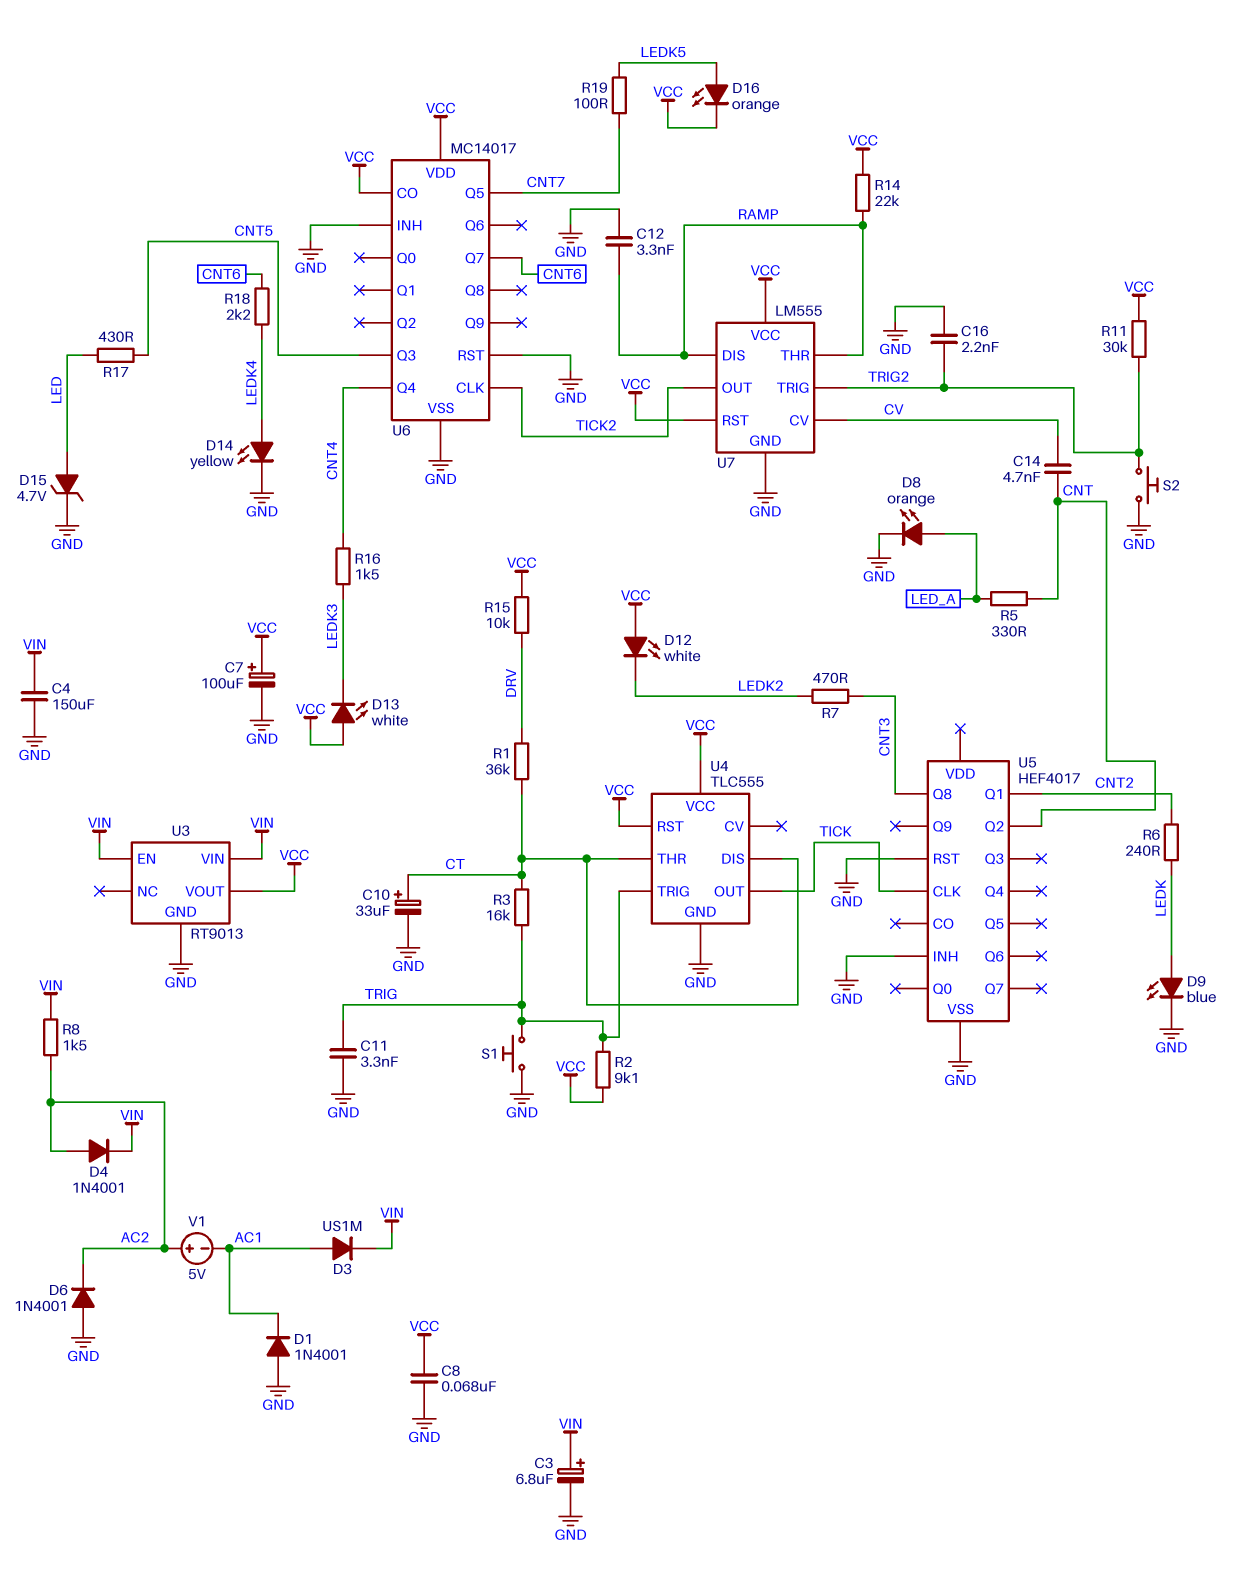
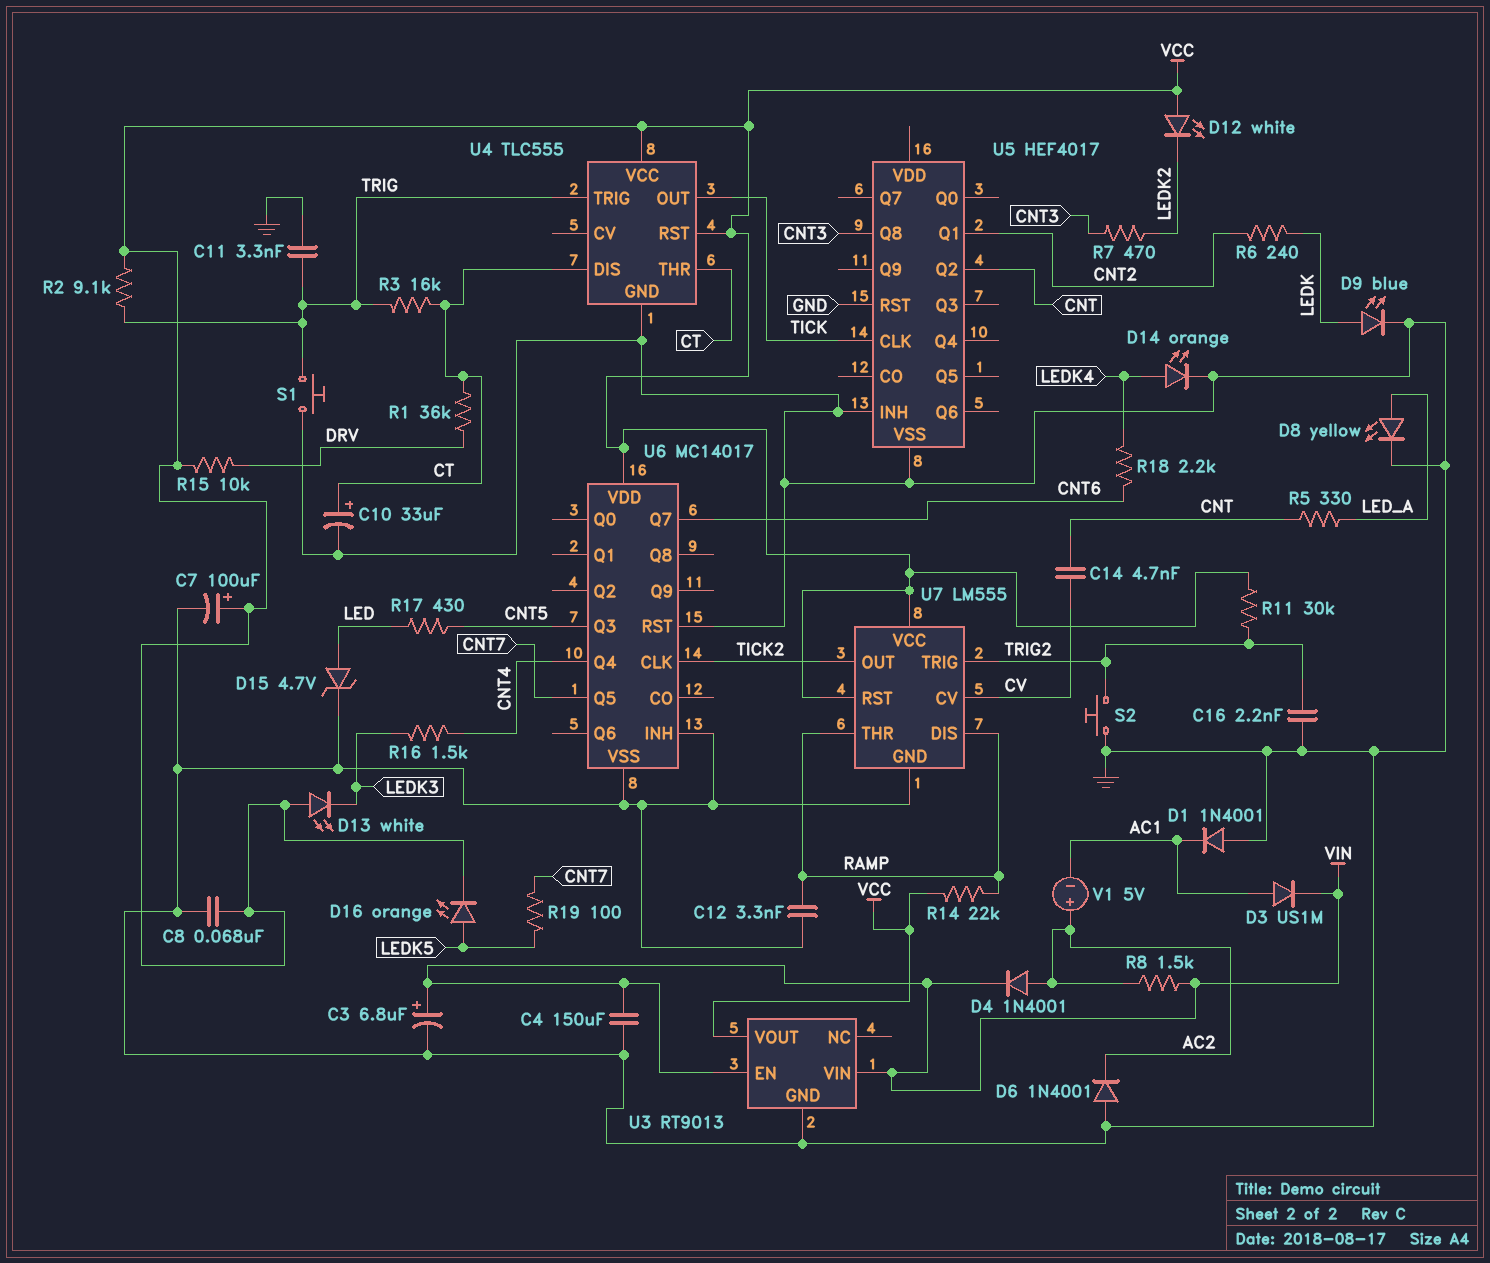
D8: LED orange (A LED_A, K GND) -> LED yellow (A LED_A, K GND)
D14: LED yellow (A LEDK4, K GND) -> LED orange (A LEDK4, K GND)
U6 pin CO: VCC -> none

